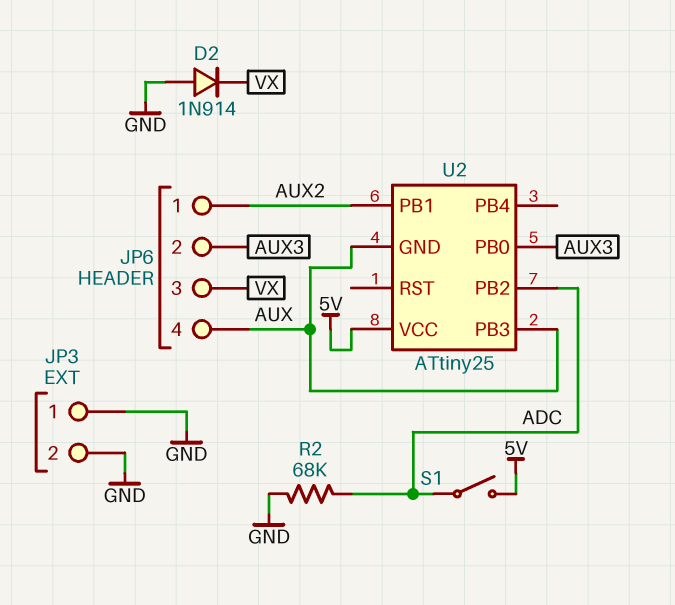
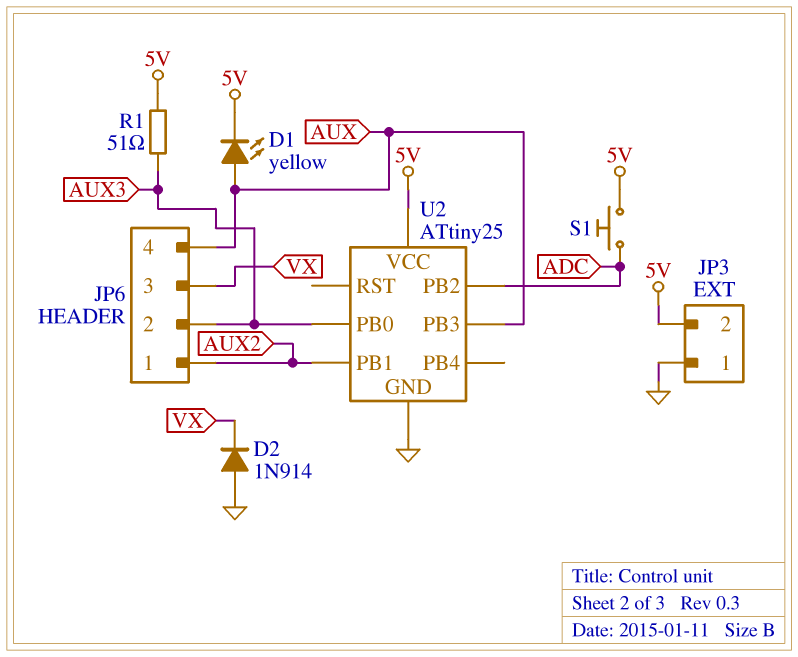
D1: none -> LED yellow (A AUX, K 5V)
JP3 pin 2: GND -> 5V
R1: none -> 51 (5V, AUX3)
R2: 68k (ADC, GND) -> none
S1: switch (5V, ADC) -> button (5V, ADC)
U2 pin GND: AUX -> GND

